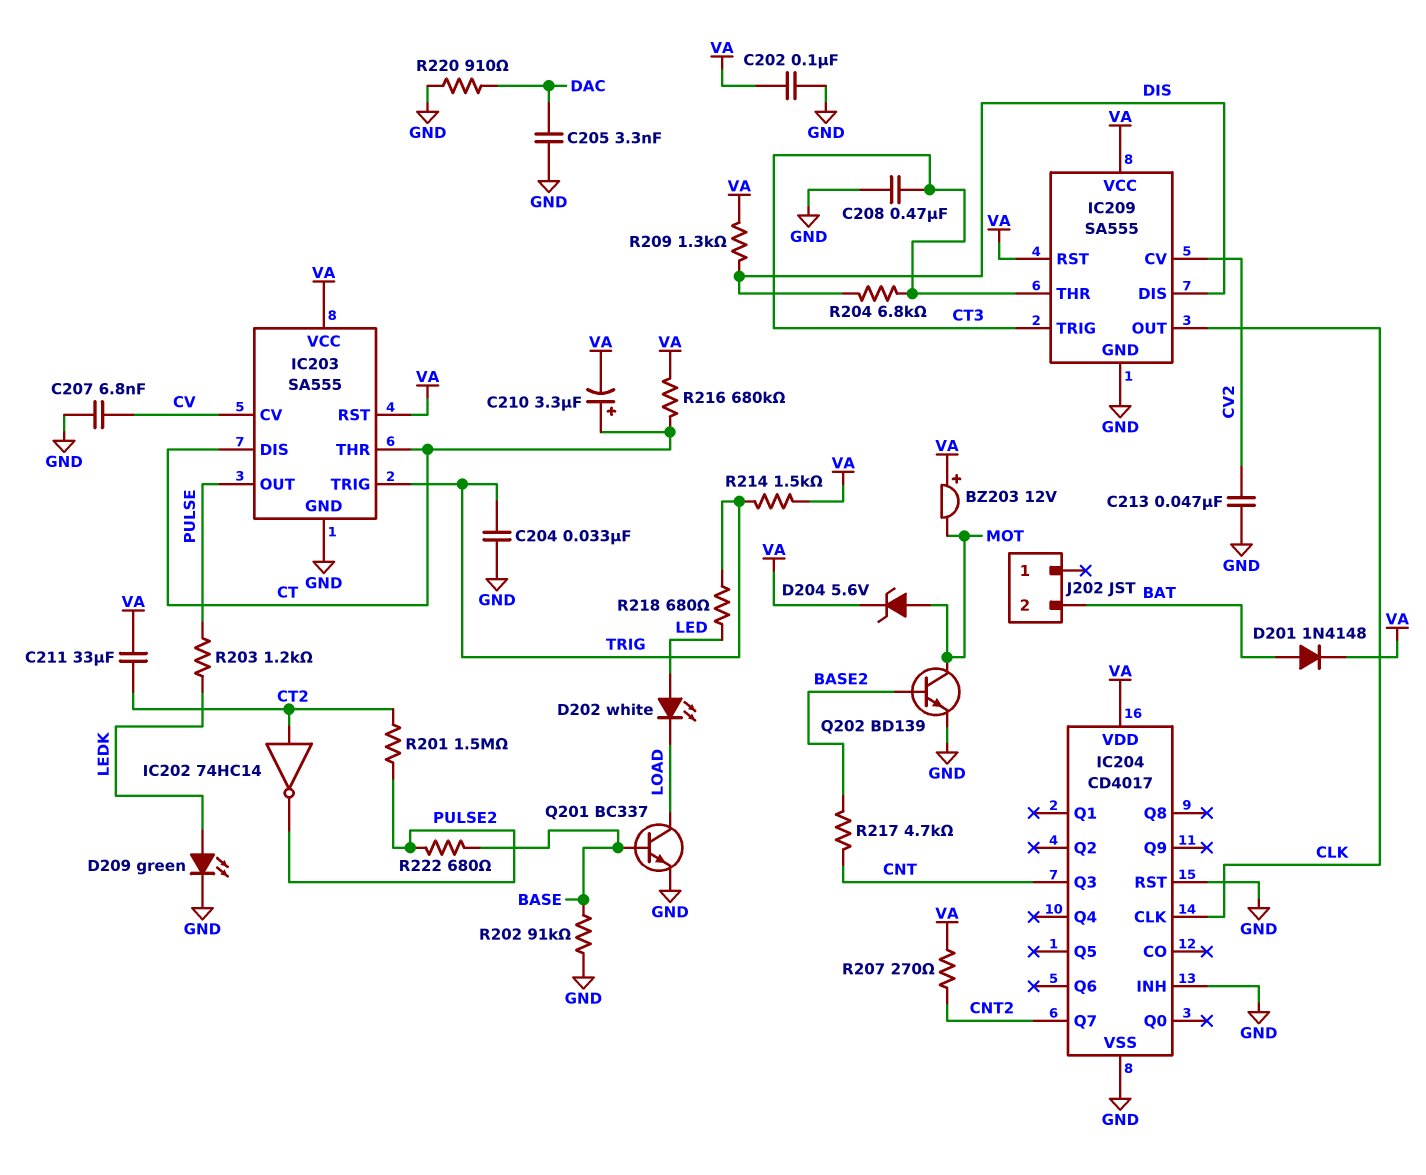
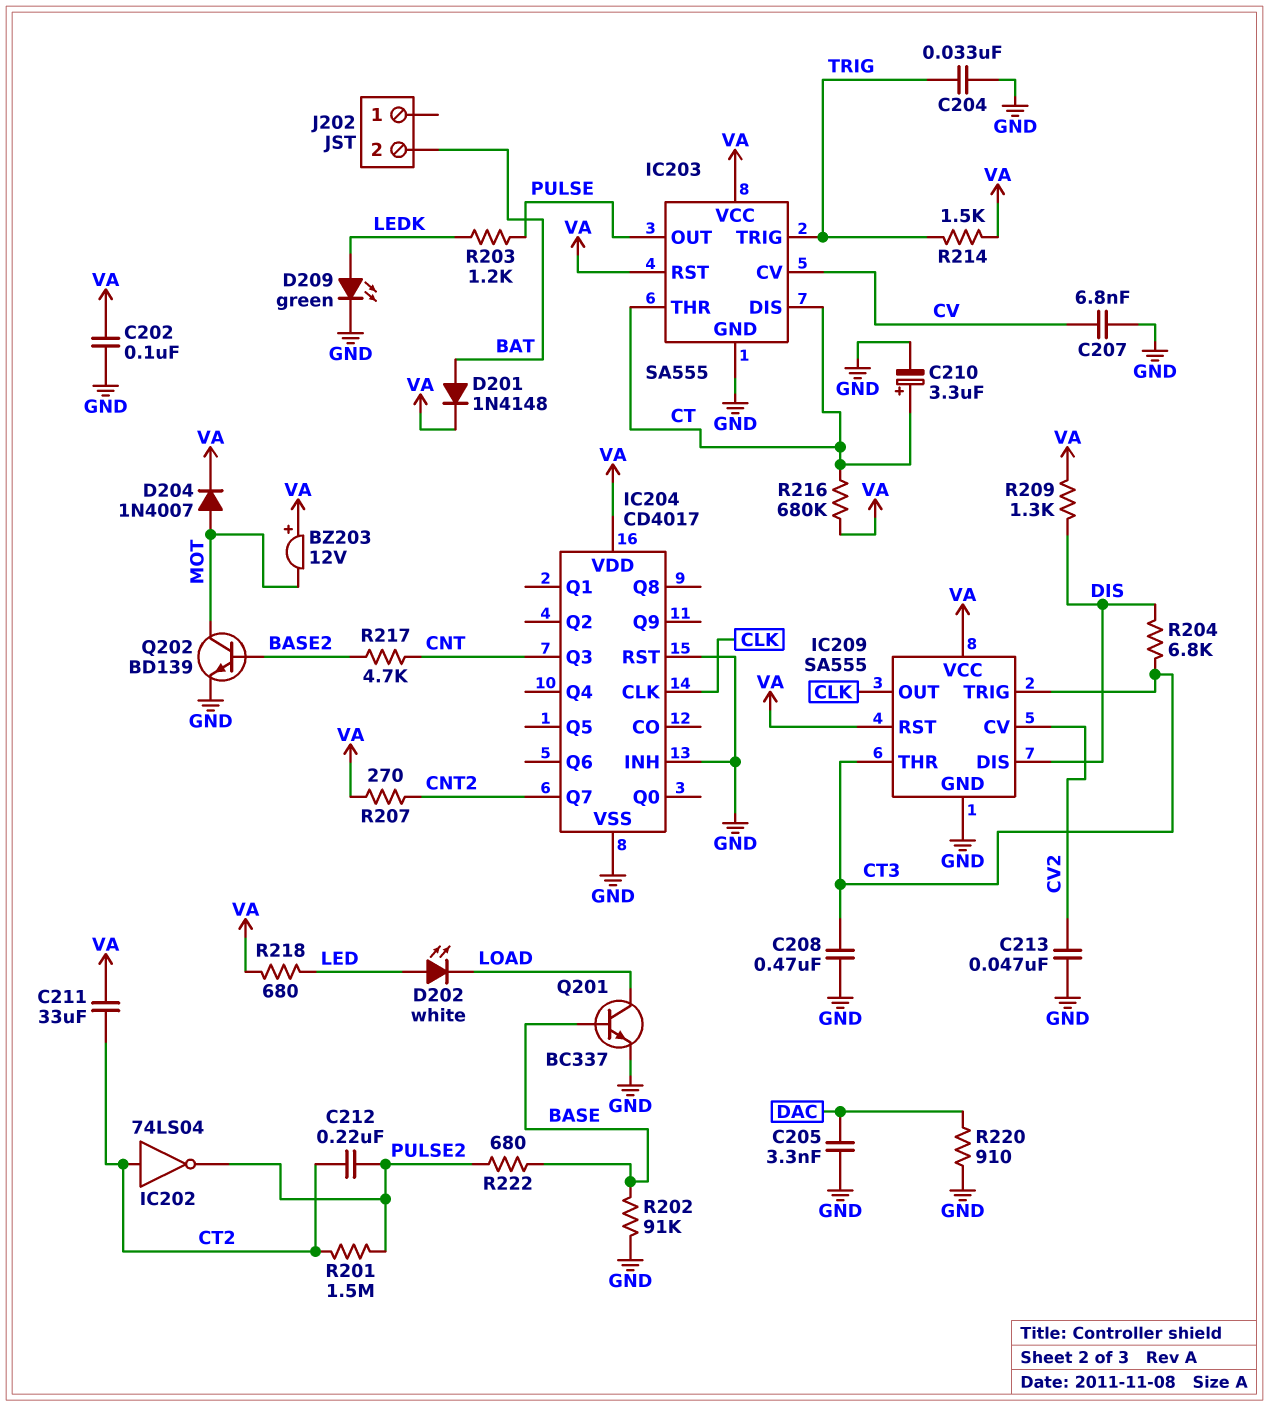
C210: 3.3uF (plus CT, minus VA) -> 3.3uF (plus CT, minus GND)
C212: none -> 220nF (CT2, PULSE2)
D204: zener 5.6V (A MOT, K VA) -> diode 1N4007 (A MOT, K VA)
IC202: NOT 74HC14 (in CT2, out PULSE2) -> NOT 74LS04 (in CT2, out PULSE2)
R218: 680 (LED, TRIG) -> 680 (LED, VA)

